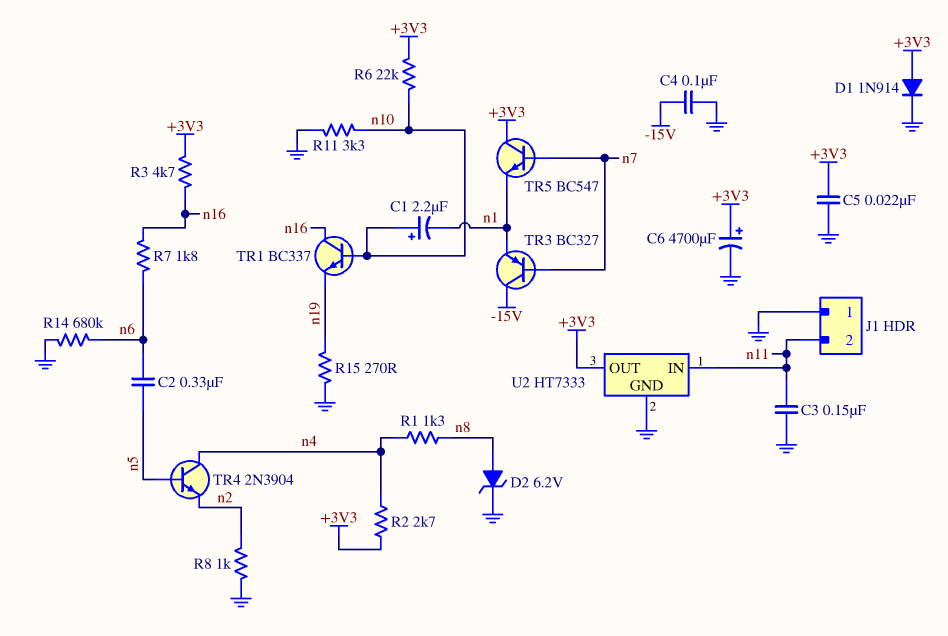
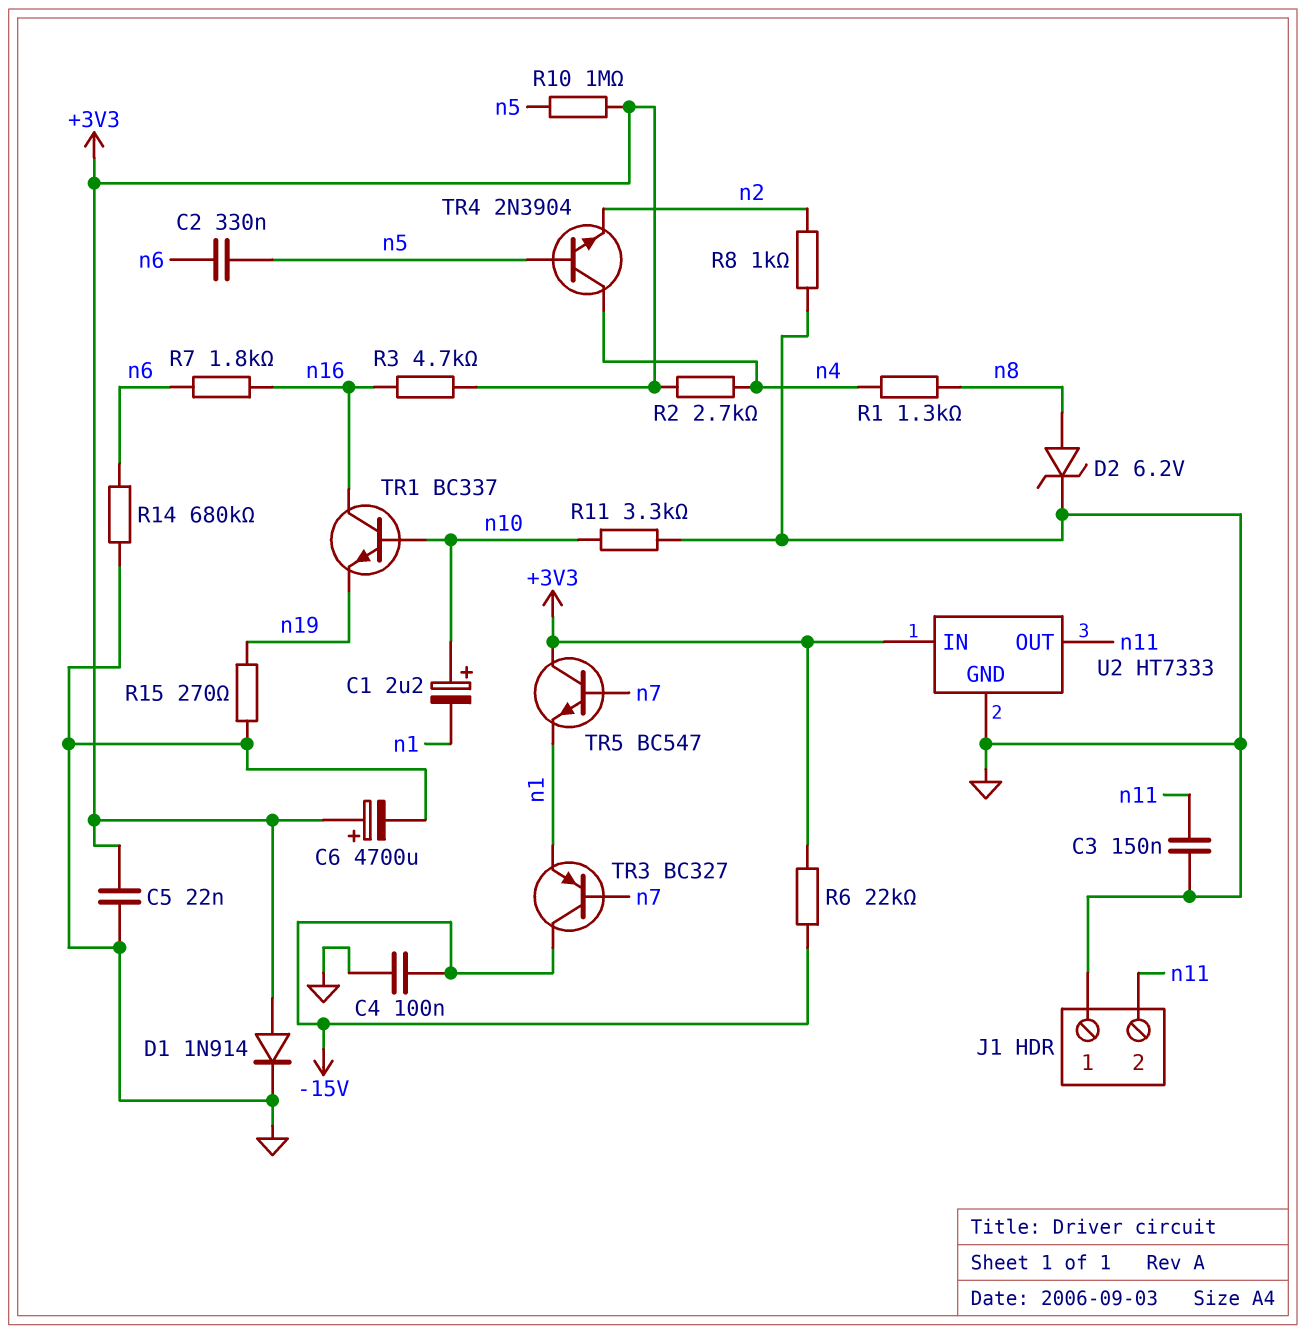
R6: 22k (+3V3, n10) -> 22k (+3V3, -15V)
R10: none -> 1M (+3V3, n5)
U2 pin IN: n11 -> +3V3
U2 pin OUT: +3V3 -> n11

